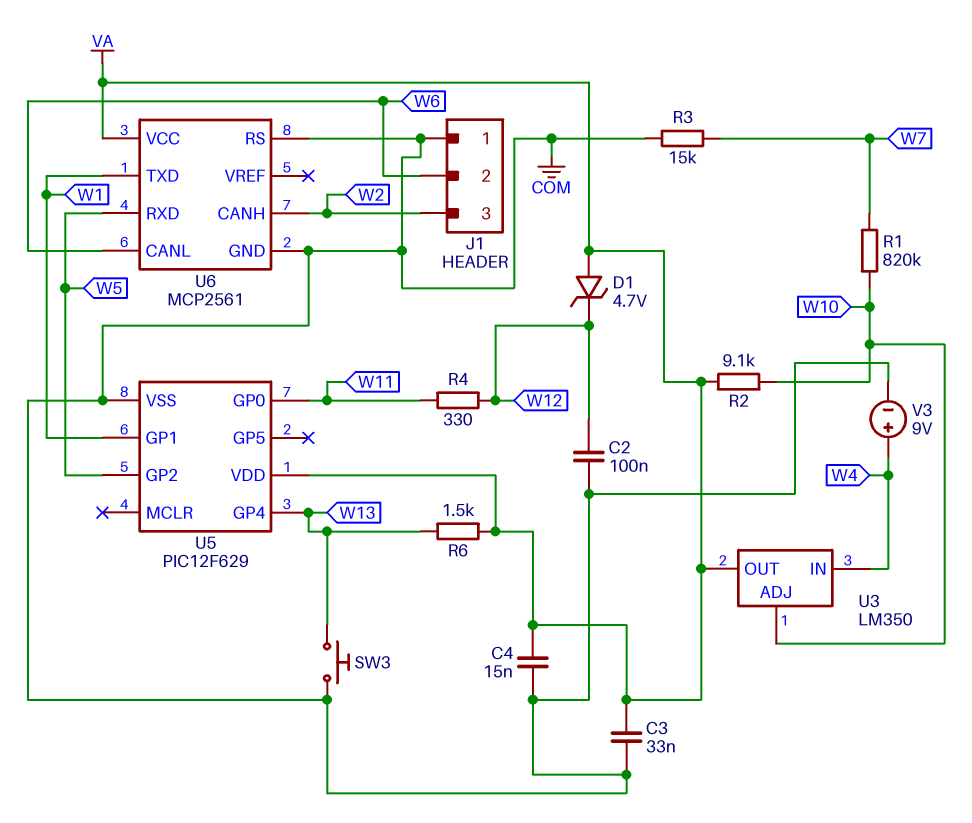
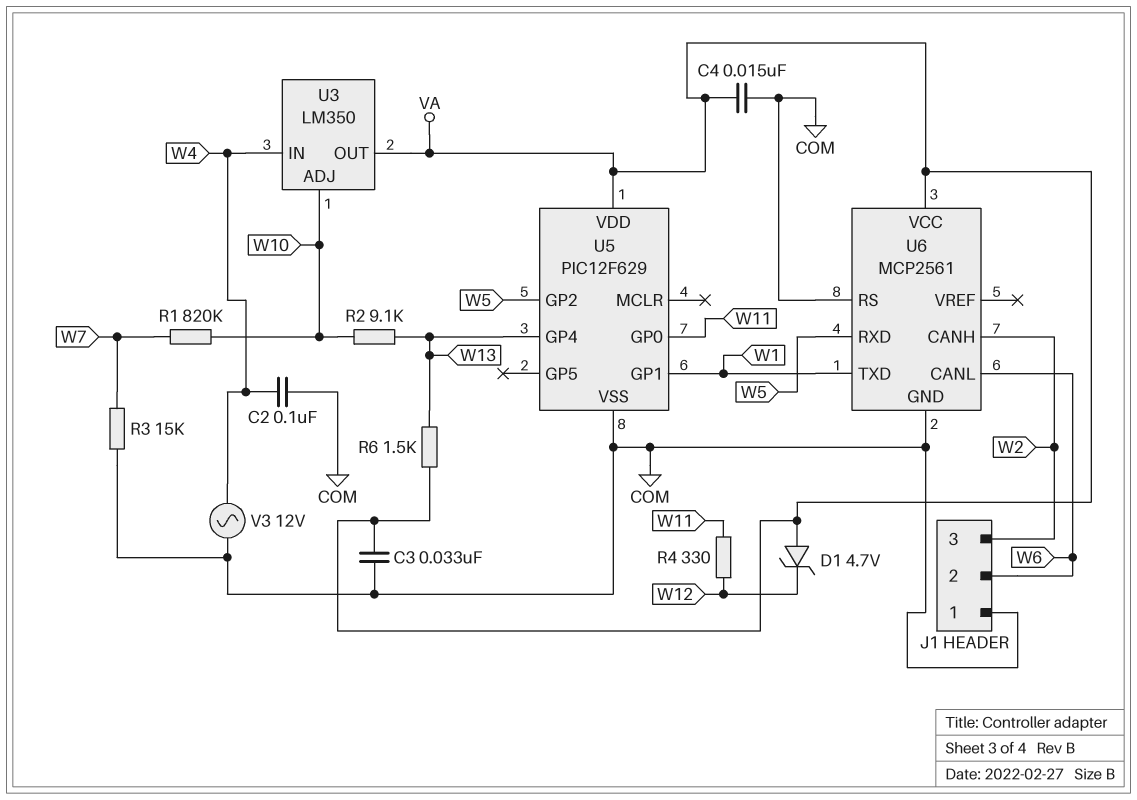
C2: 100nF (COM, W12) -> 100nF (COM, W4)
R2: 9.1k (VA, W10) -> 9.1k (W10, W13)
SW3: button (COM, W13) -> none
V3: 9V (plus W4, minus COM) -> AC 12V (COM, W4)

